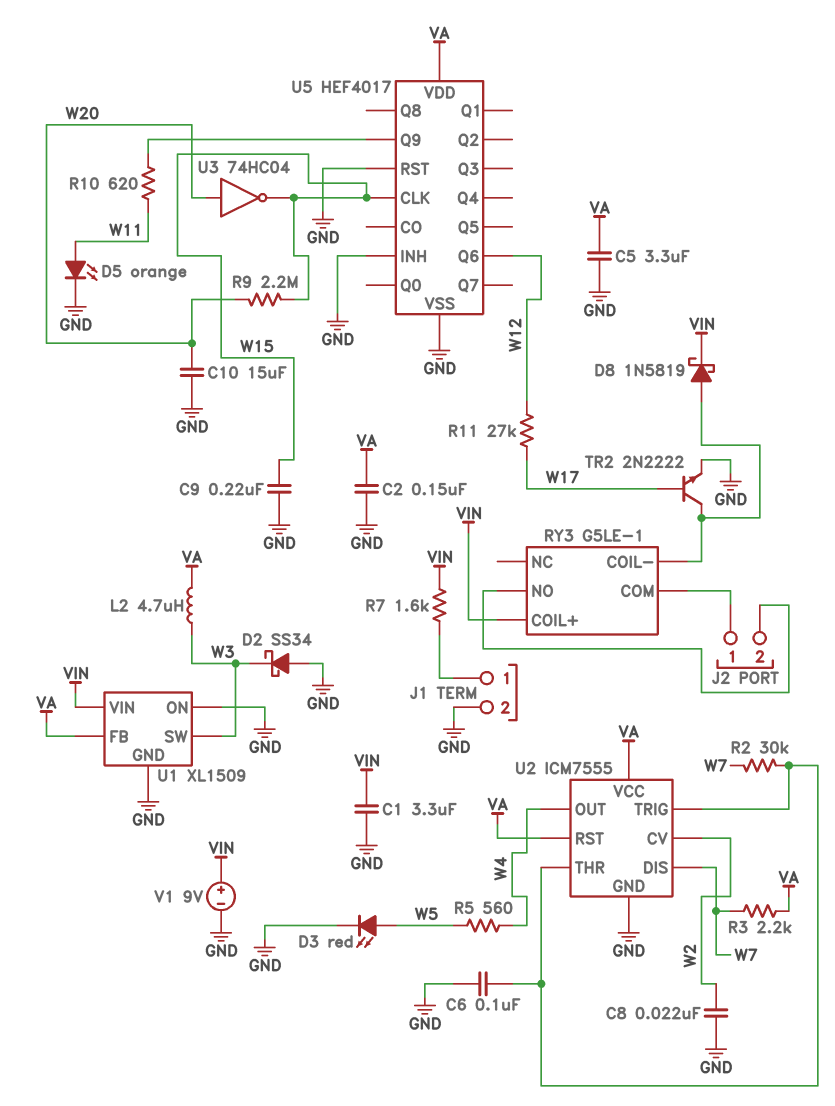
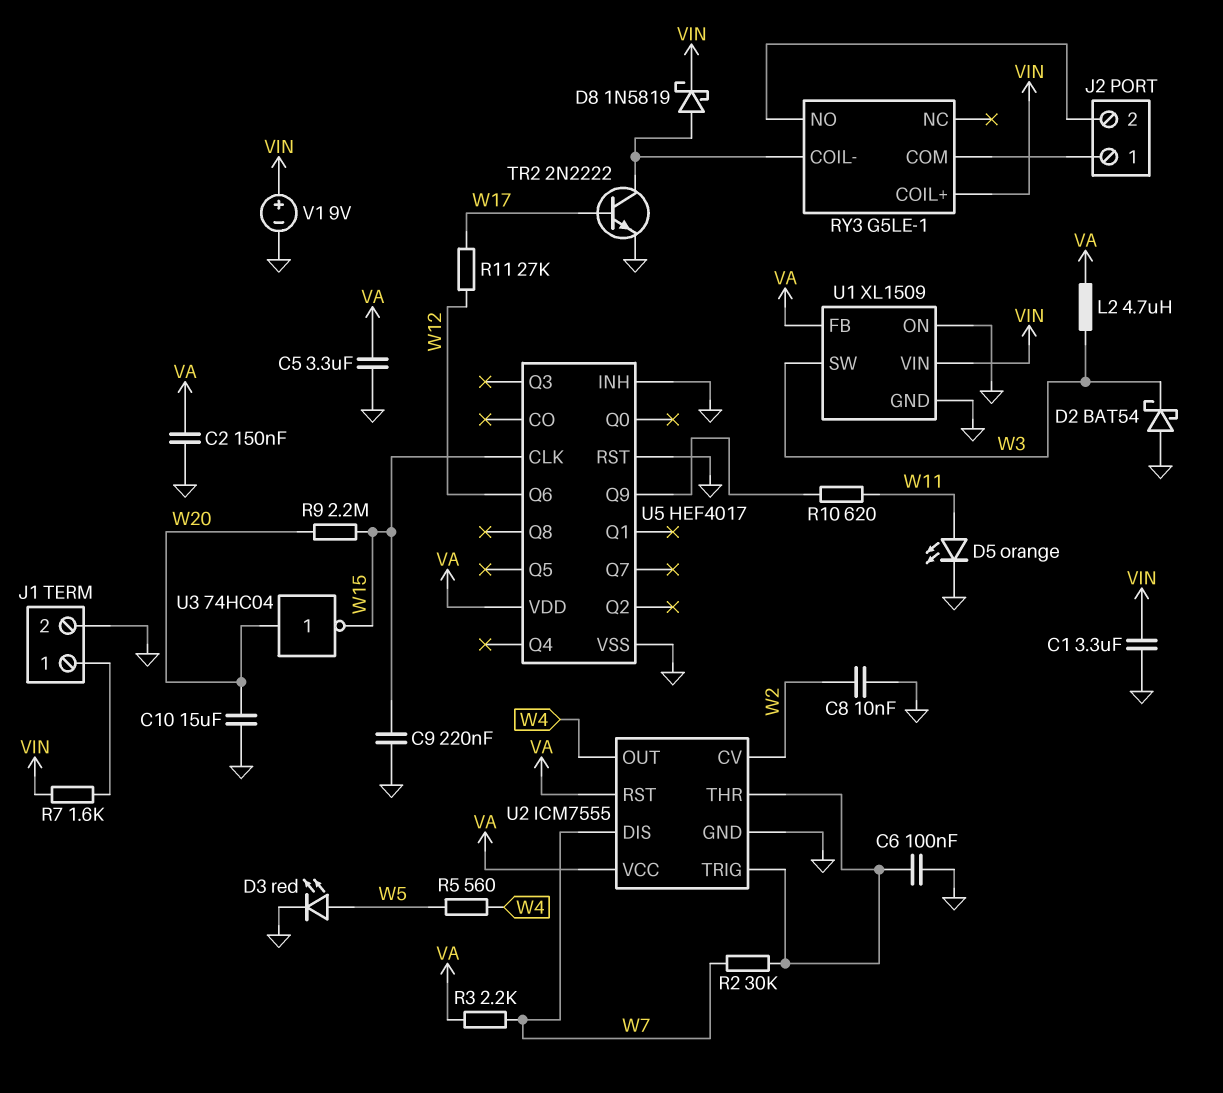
C8: 22nF (GND, W2) -> 10nF (GND, W2)
D2: schottky SS34 (A GND, K W3) -> schottky BAT54 (A GND, K W3)

